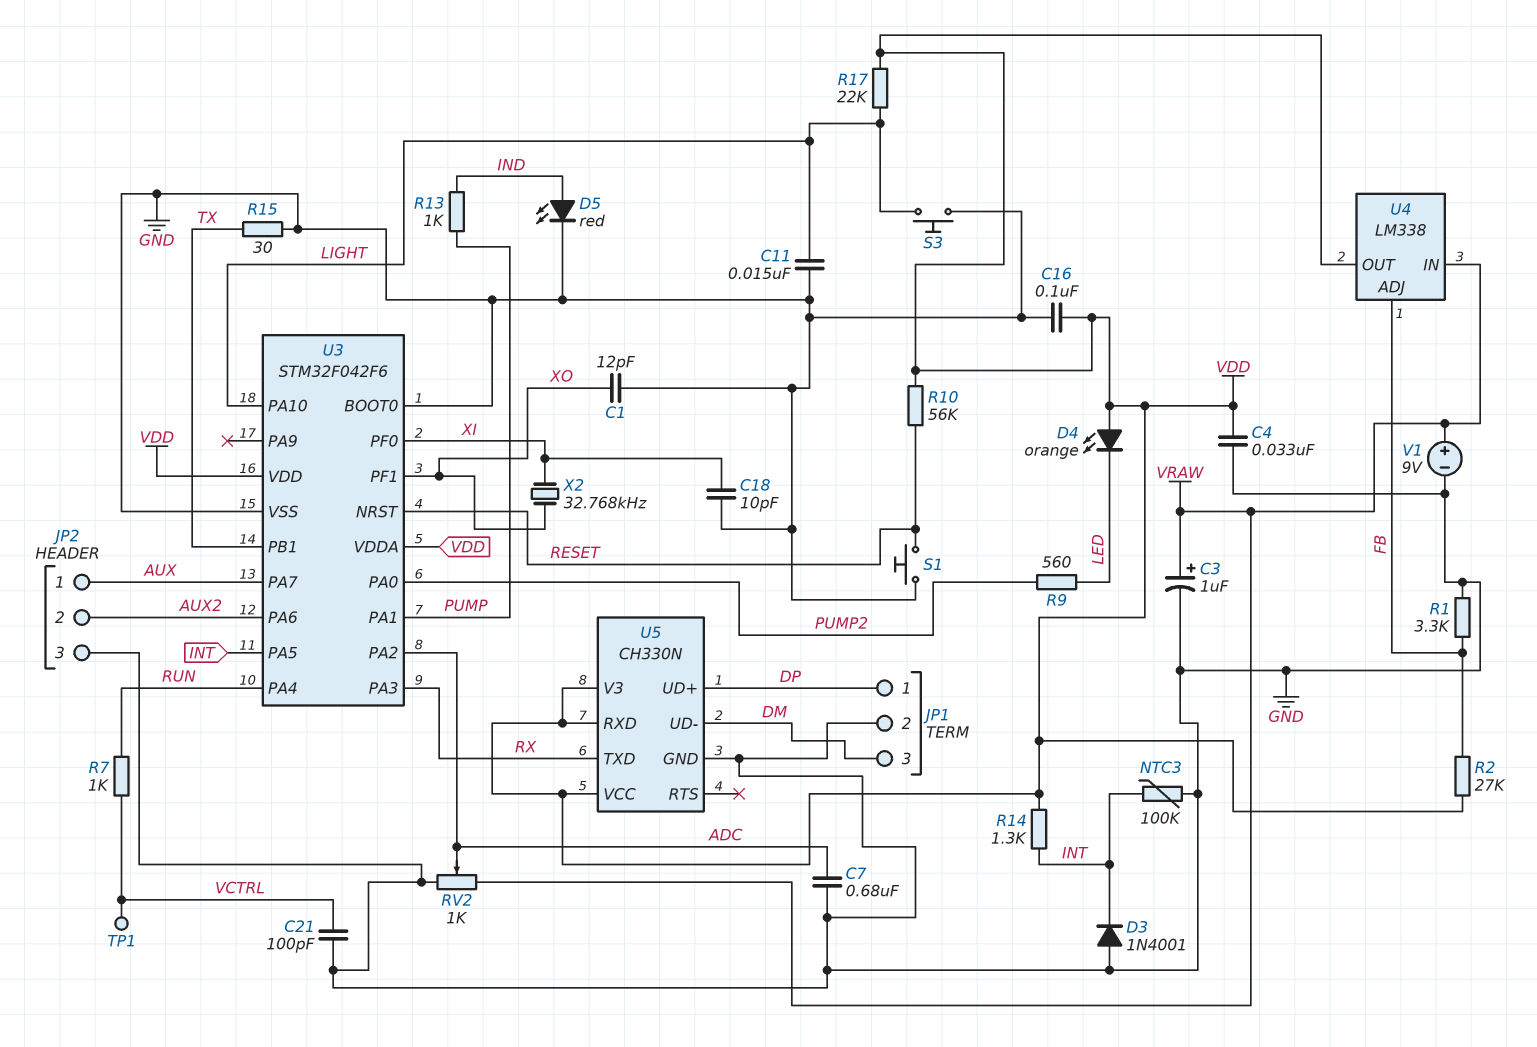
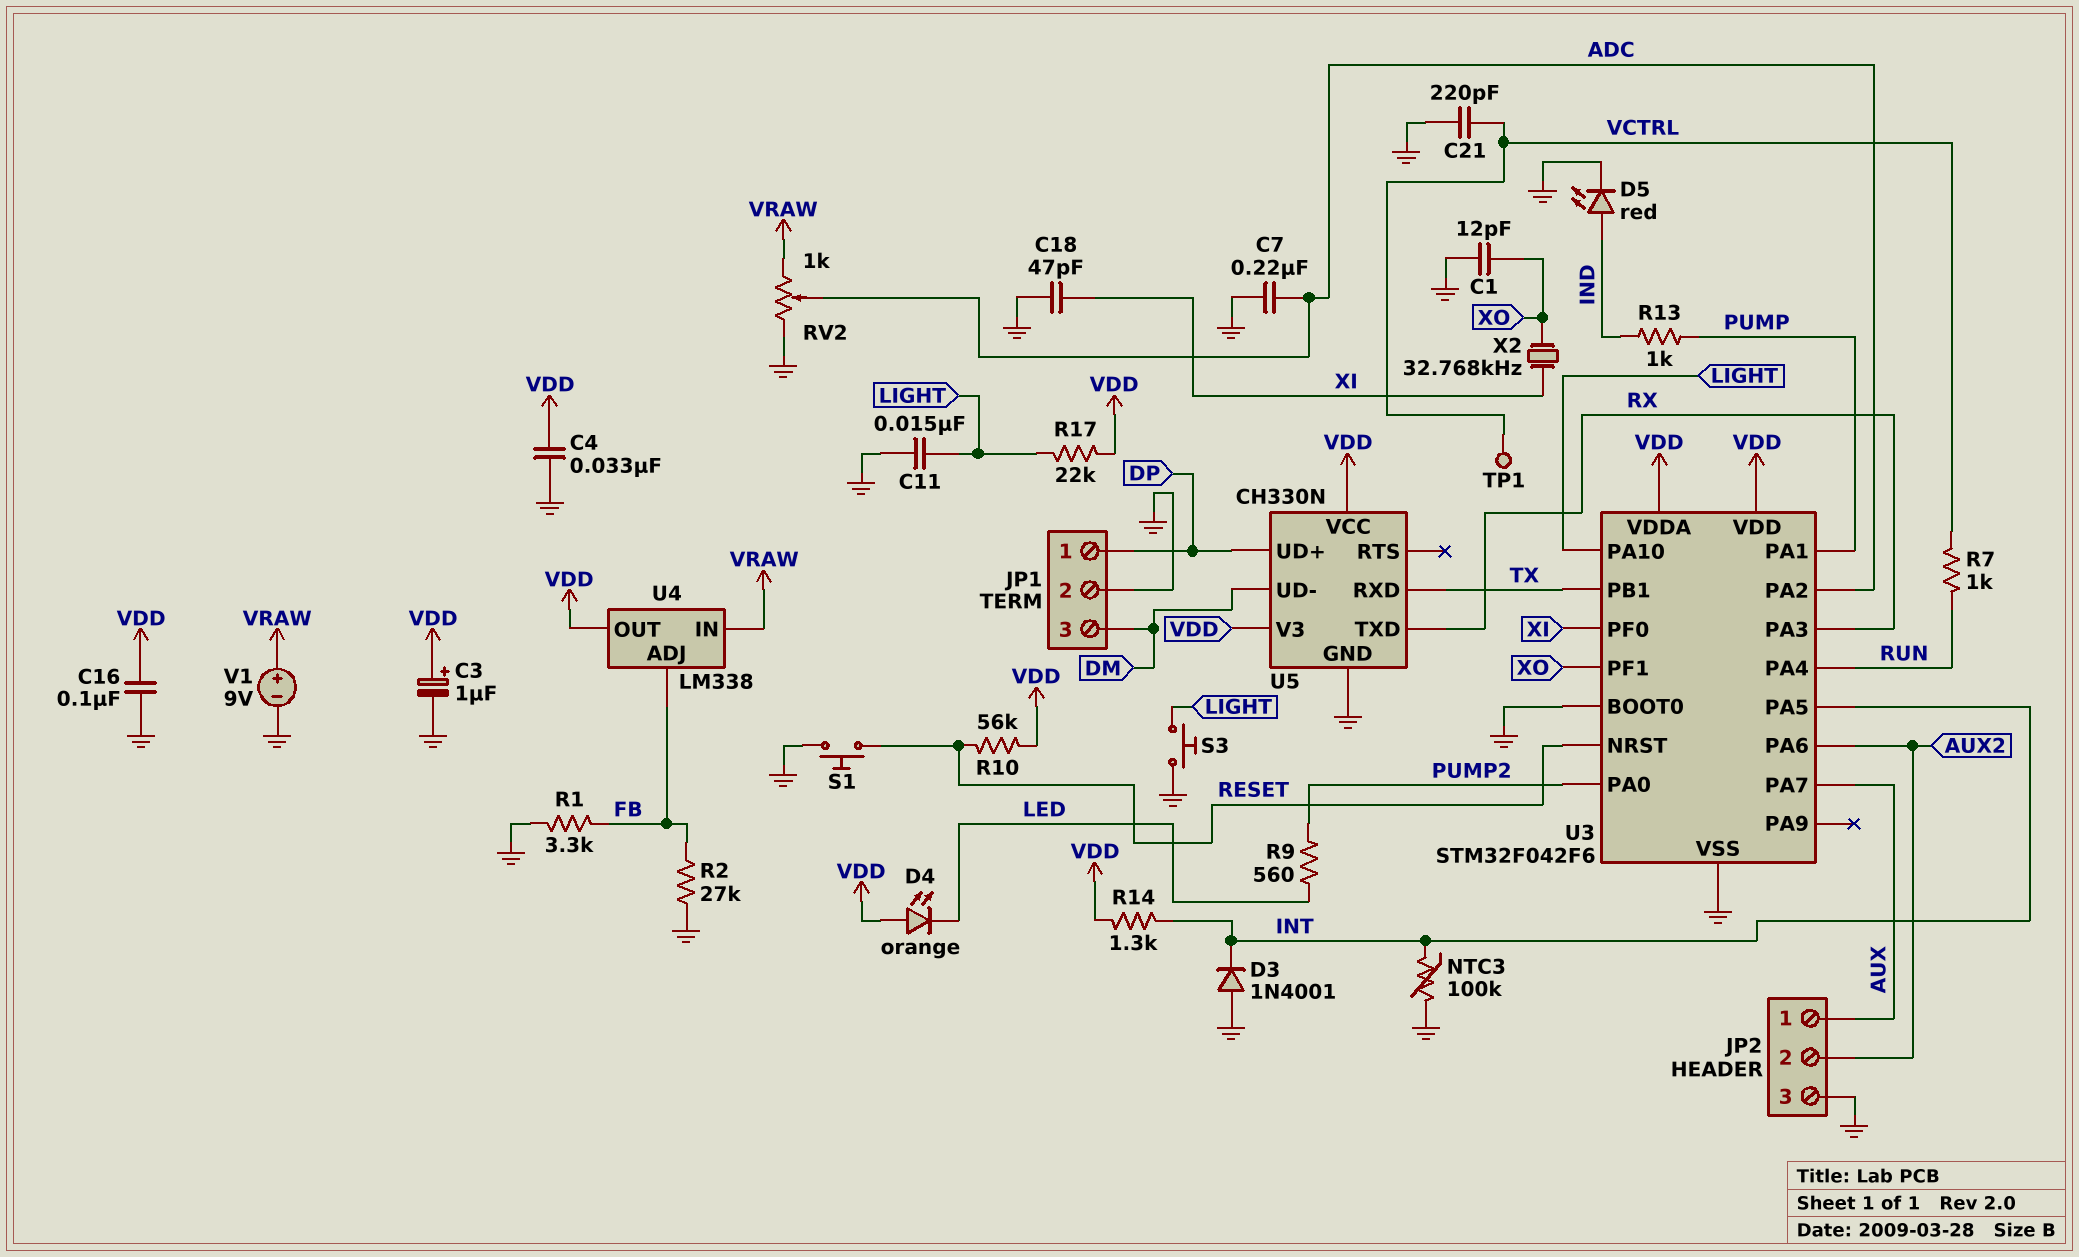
C3: 1uF (plus VRAW, minus GND) -> 1uF (plus VDD, minus GND)
C7: 680nF (ADC, GND) -> 220nF (ADC, GND)
C18: 10pF (GND, XI) -> 47pF (GND, XI)
C21: 100pF (GND, VCTRL) -> 220pF (GND, VCTRL)
R2: 27k (FB, VDD) -> 27k (FB, GND)
R15: 30 (GND, TX) -> none
U5 pin RXD: VDD -> TX

